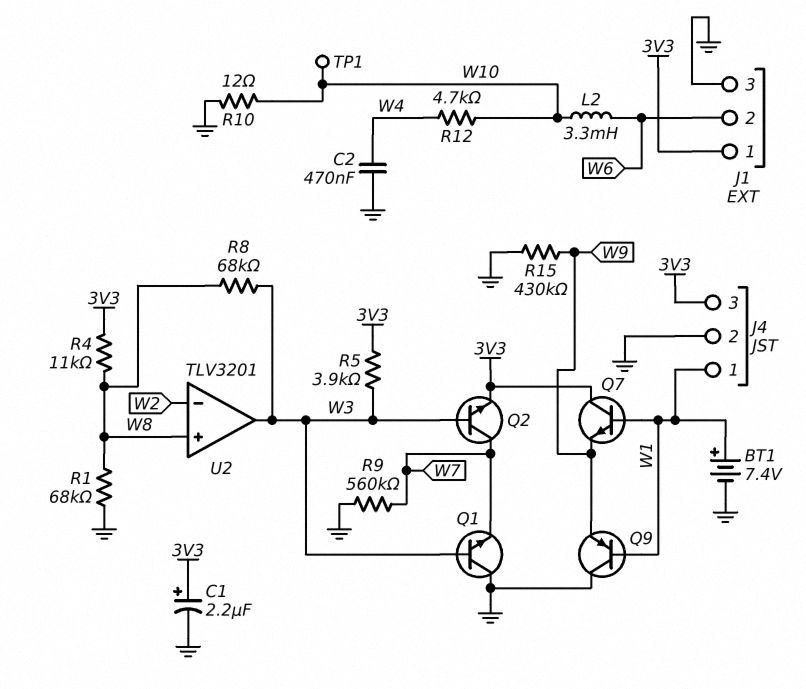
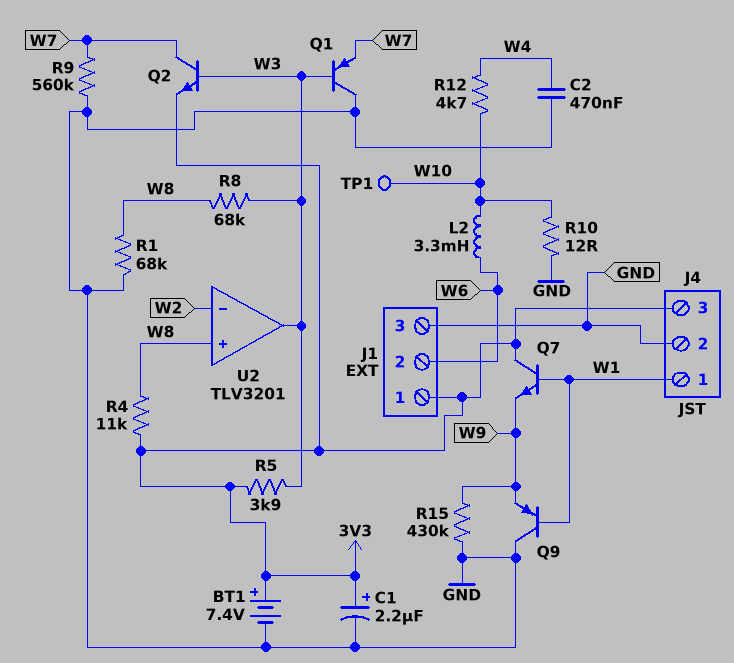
BT1: 7.4V (plus W1, minus GND) -> 7.4V (plus 3V3, minus GND)
Q1: NPN (B W3, C GND, E W7) -> PNP (B W3, C GND, E W7)

